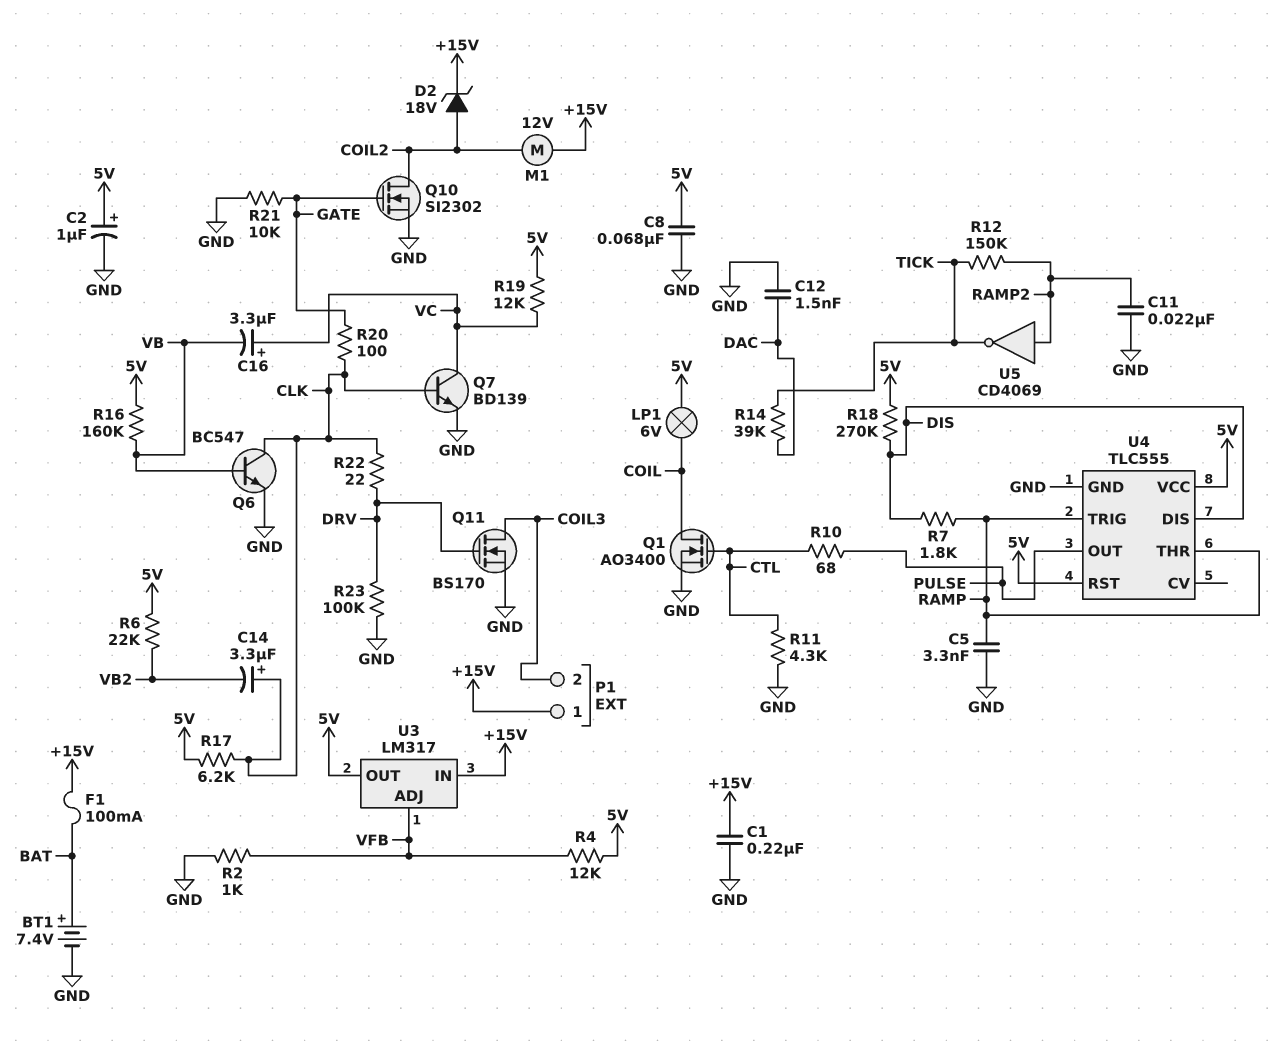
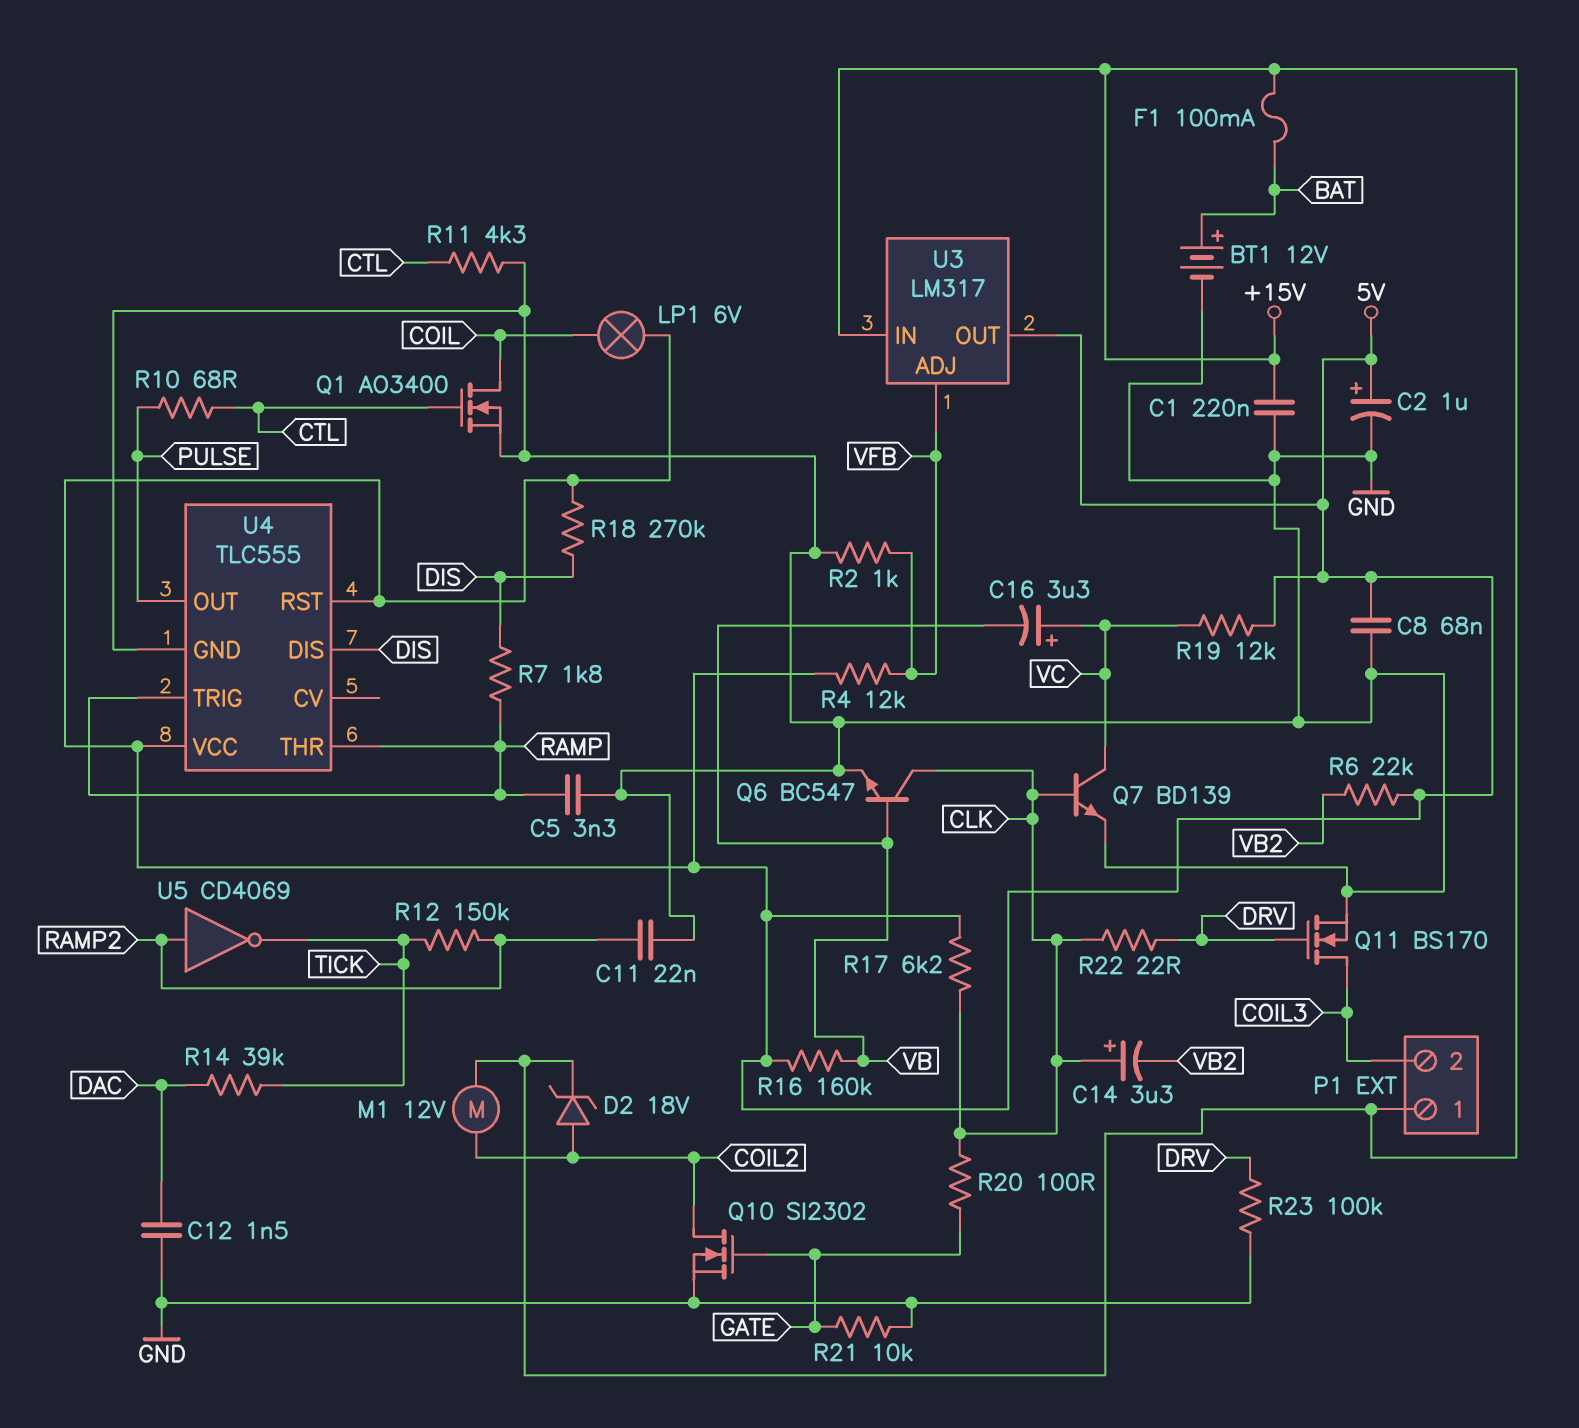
BT1: 7.4V (plus BAT, minus GND) -> 12V (plus BAT, minus GND)

